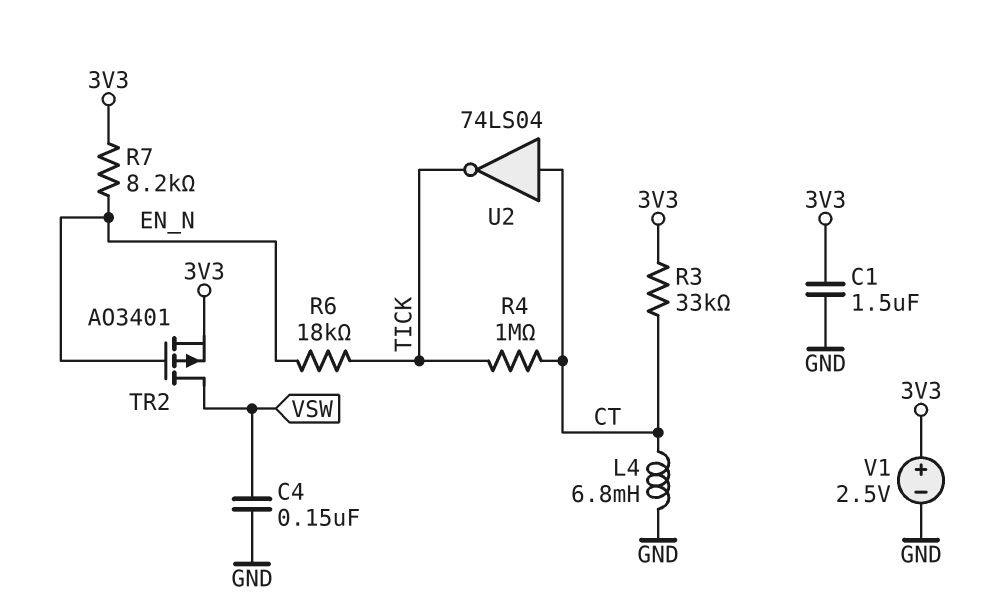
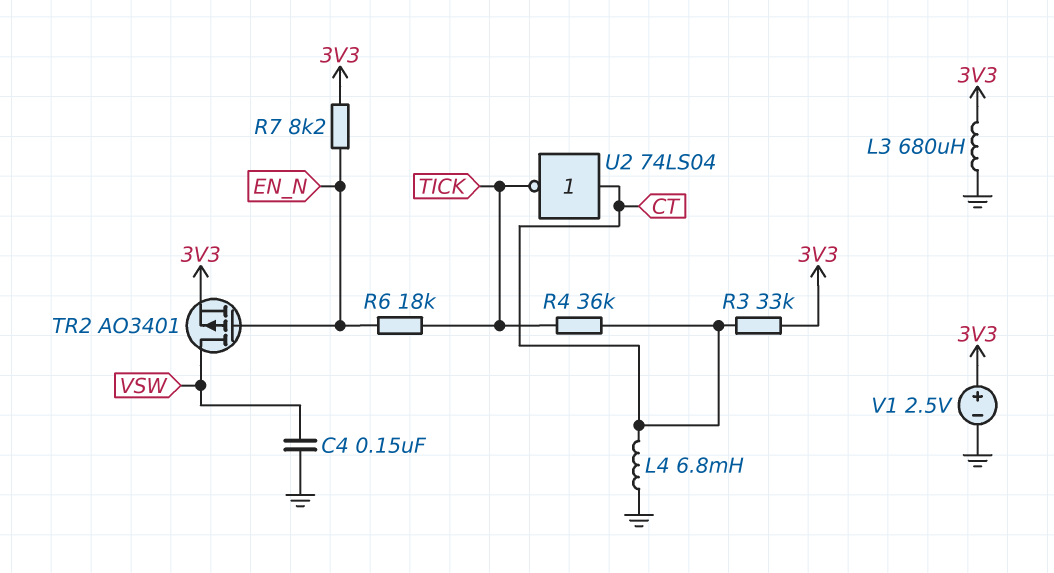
C1: 1.5uF (3V3, GND) -> none
L3: none -> 680uH (3V3, GND)
R4: 1M (CT, TICK) -> 36k (CT, TICK)

